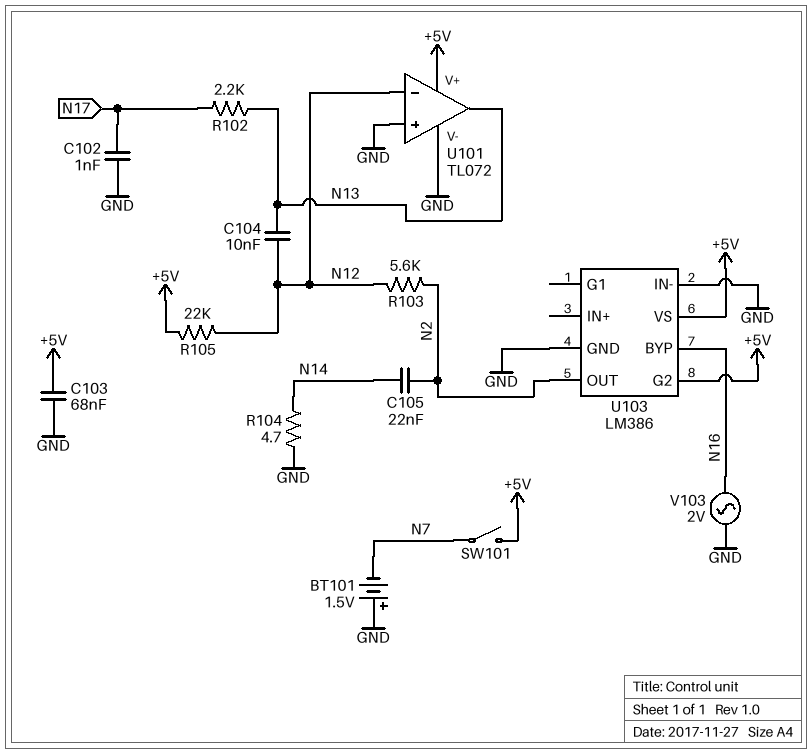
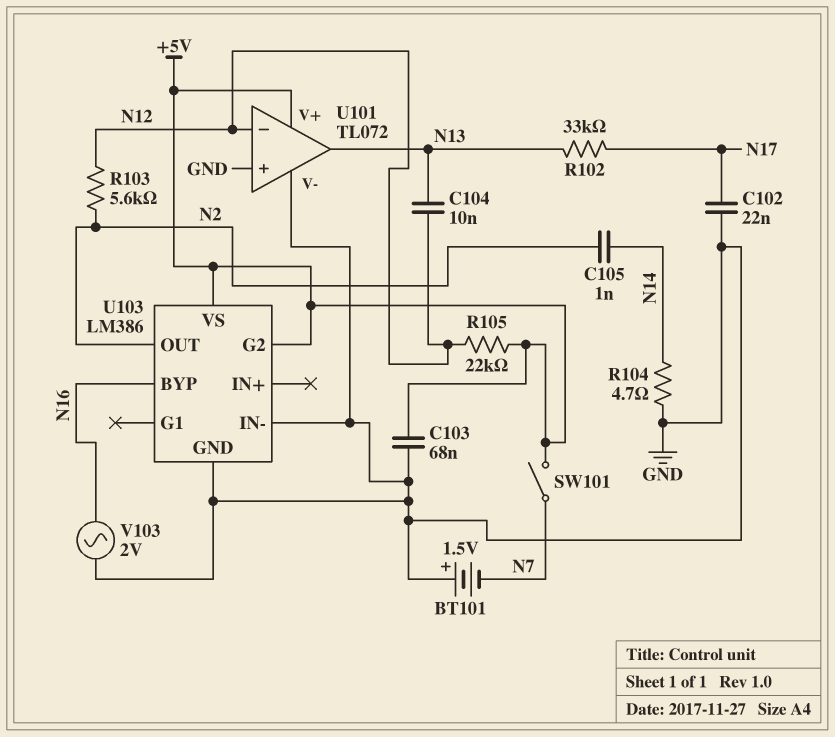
C102: 1nF (GND, N17) -> 22nF (GND, N17)
C105: 22nF (N2, N14) -> 1nF (N2, N14)
R102: 2.2k (N13, N17) -> 33k (N13, N17)

